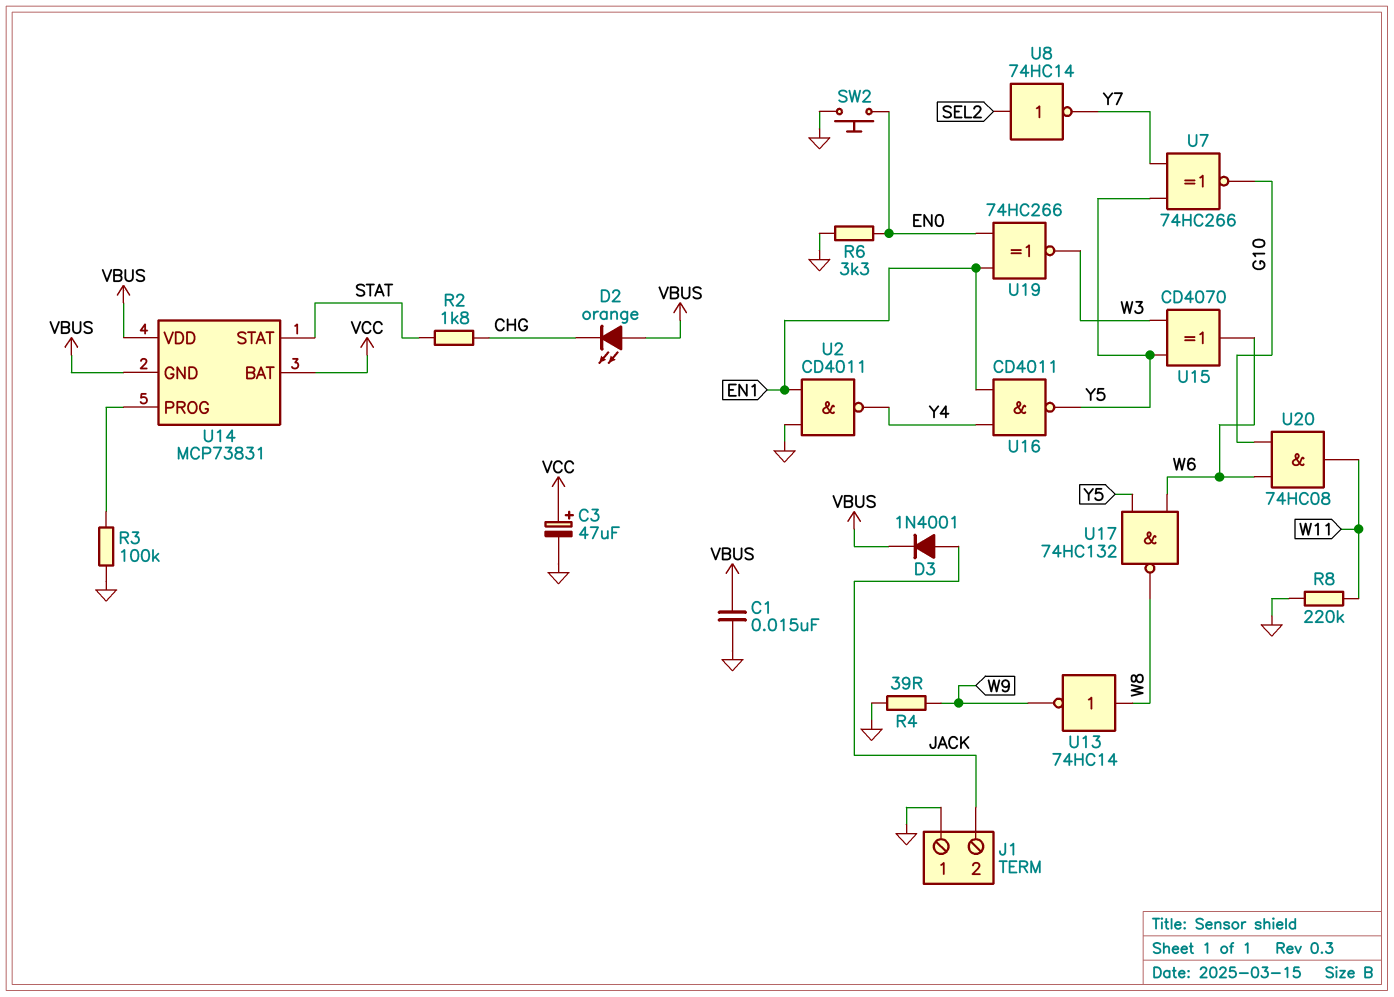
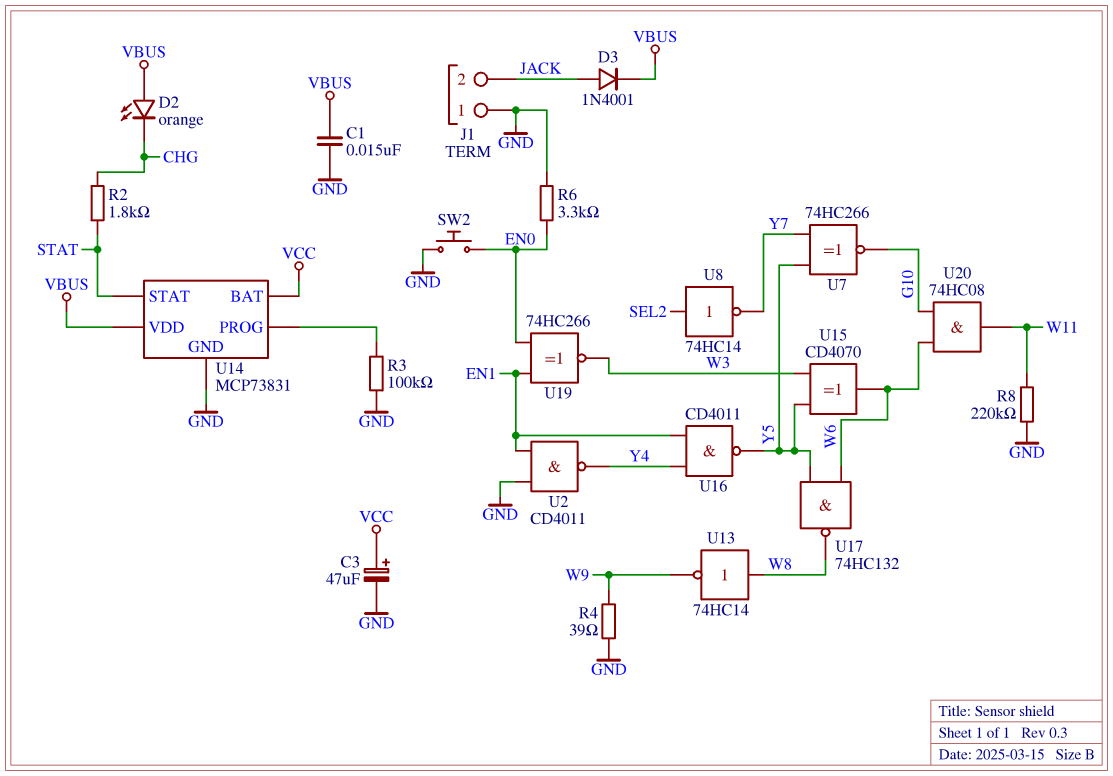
U14 pin GND: VBUS -> GND

